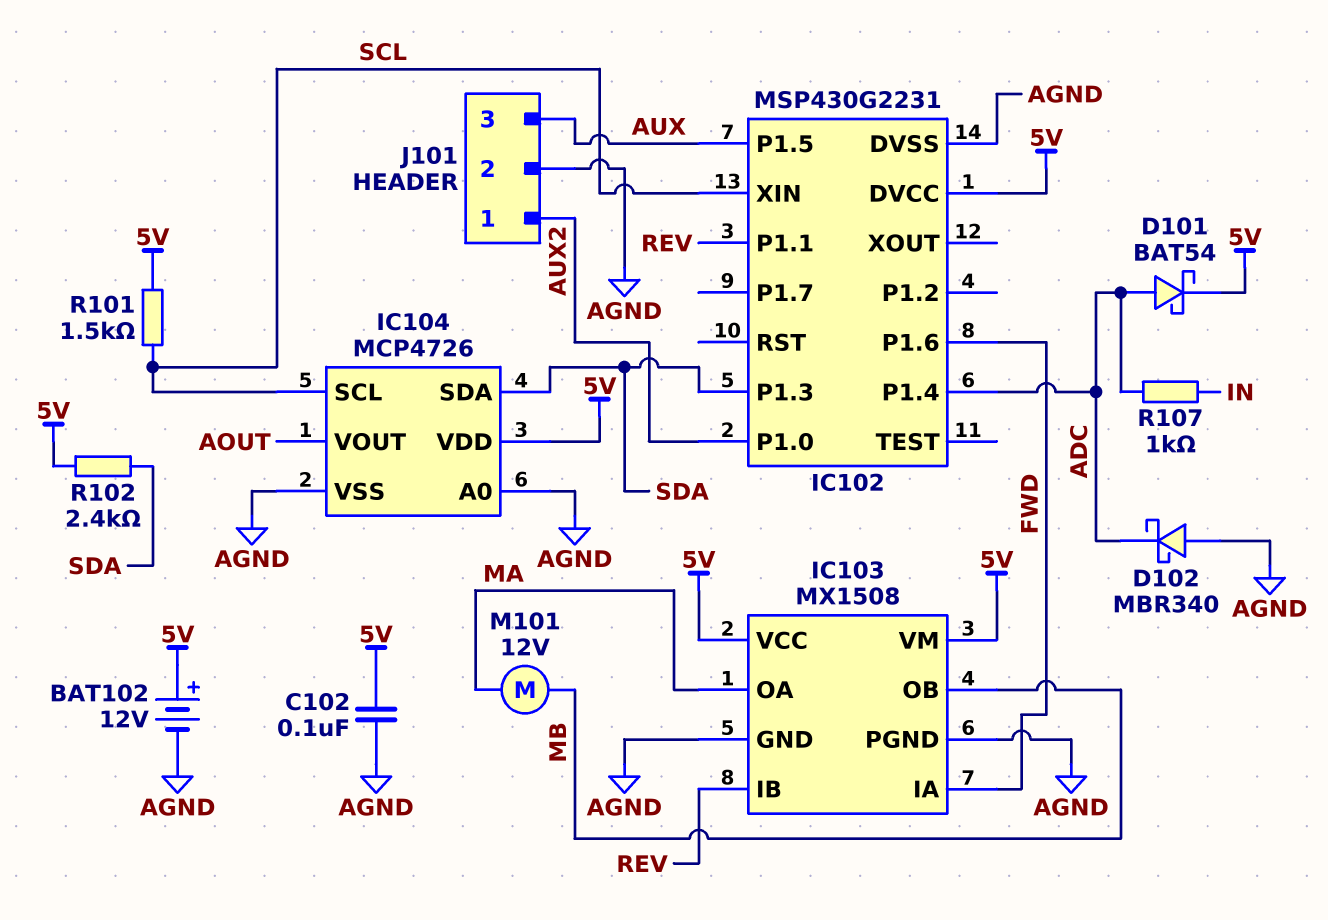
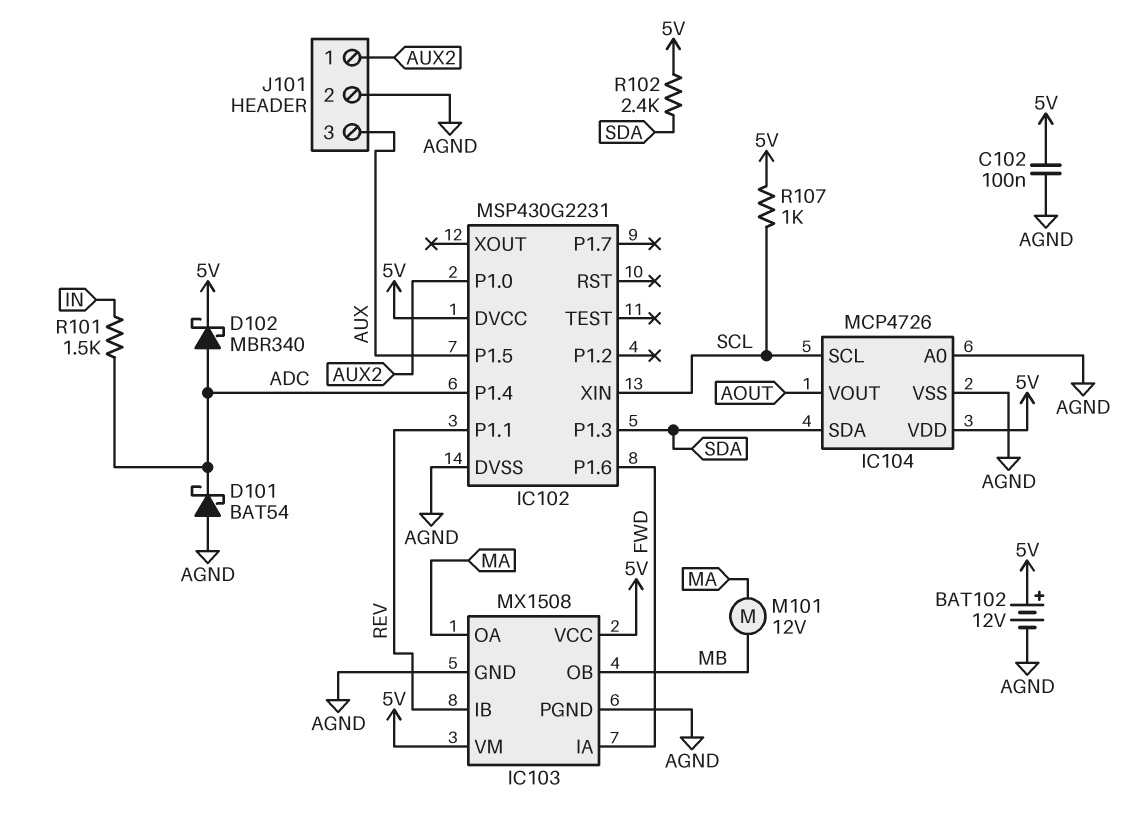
D101: schottky BAT54 (A ADC, K 5V) -> schottky BAT54 (A AGND, K ADC)
D102: schottky MBR340 (A AGND, K ADC) -> schottky MBR340 (A ADC, K 5V)
R101: 1.5k (5V, SCL) -> 1.5k (ADC, IN)
R107: 1k (ADC, IN) -> 1k (5V, SCL)

